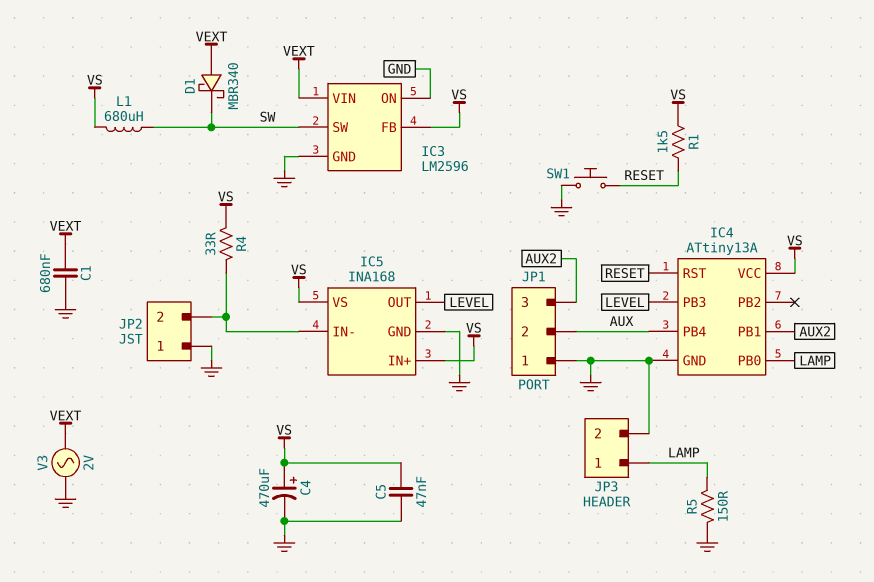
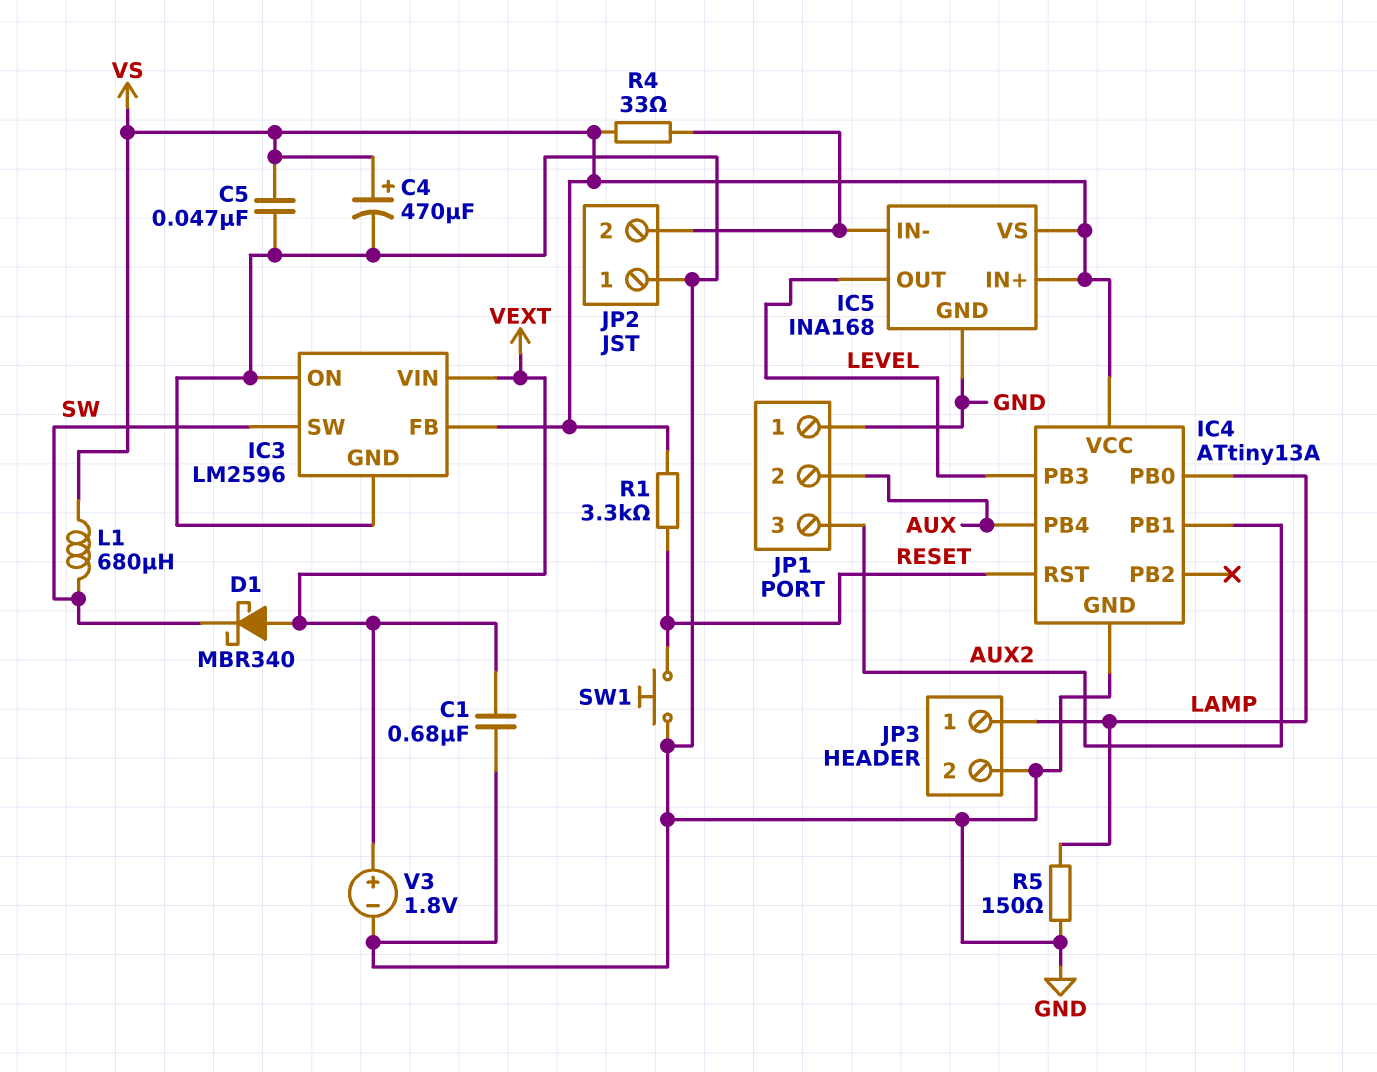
R1: 1.5k (RESET, VS) -> 3.3k (RESET, VS)
V3: AC 2V (GND, VEXT) -> 1.8V (plus VEXT, minus GND)

